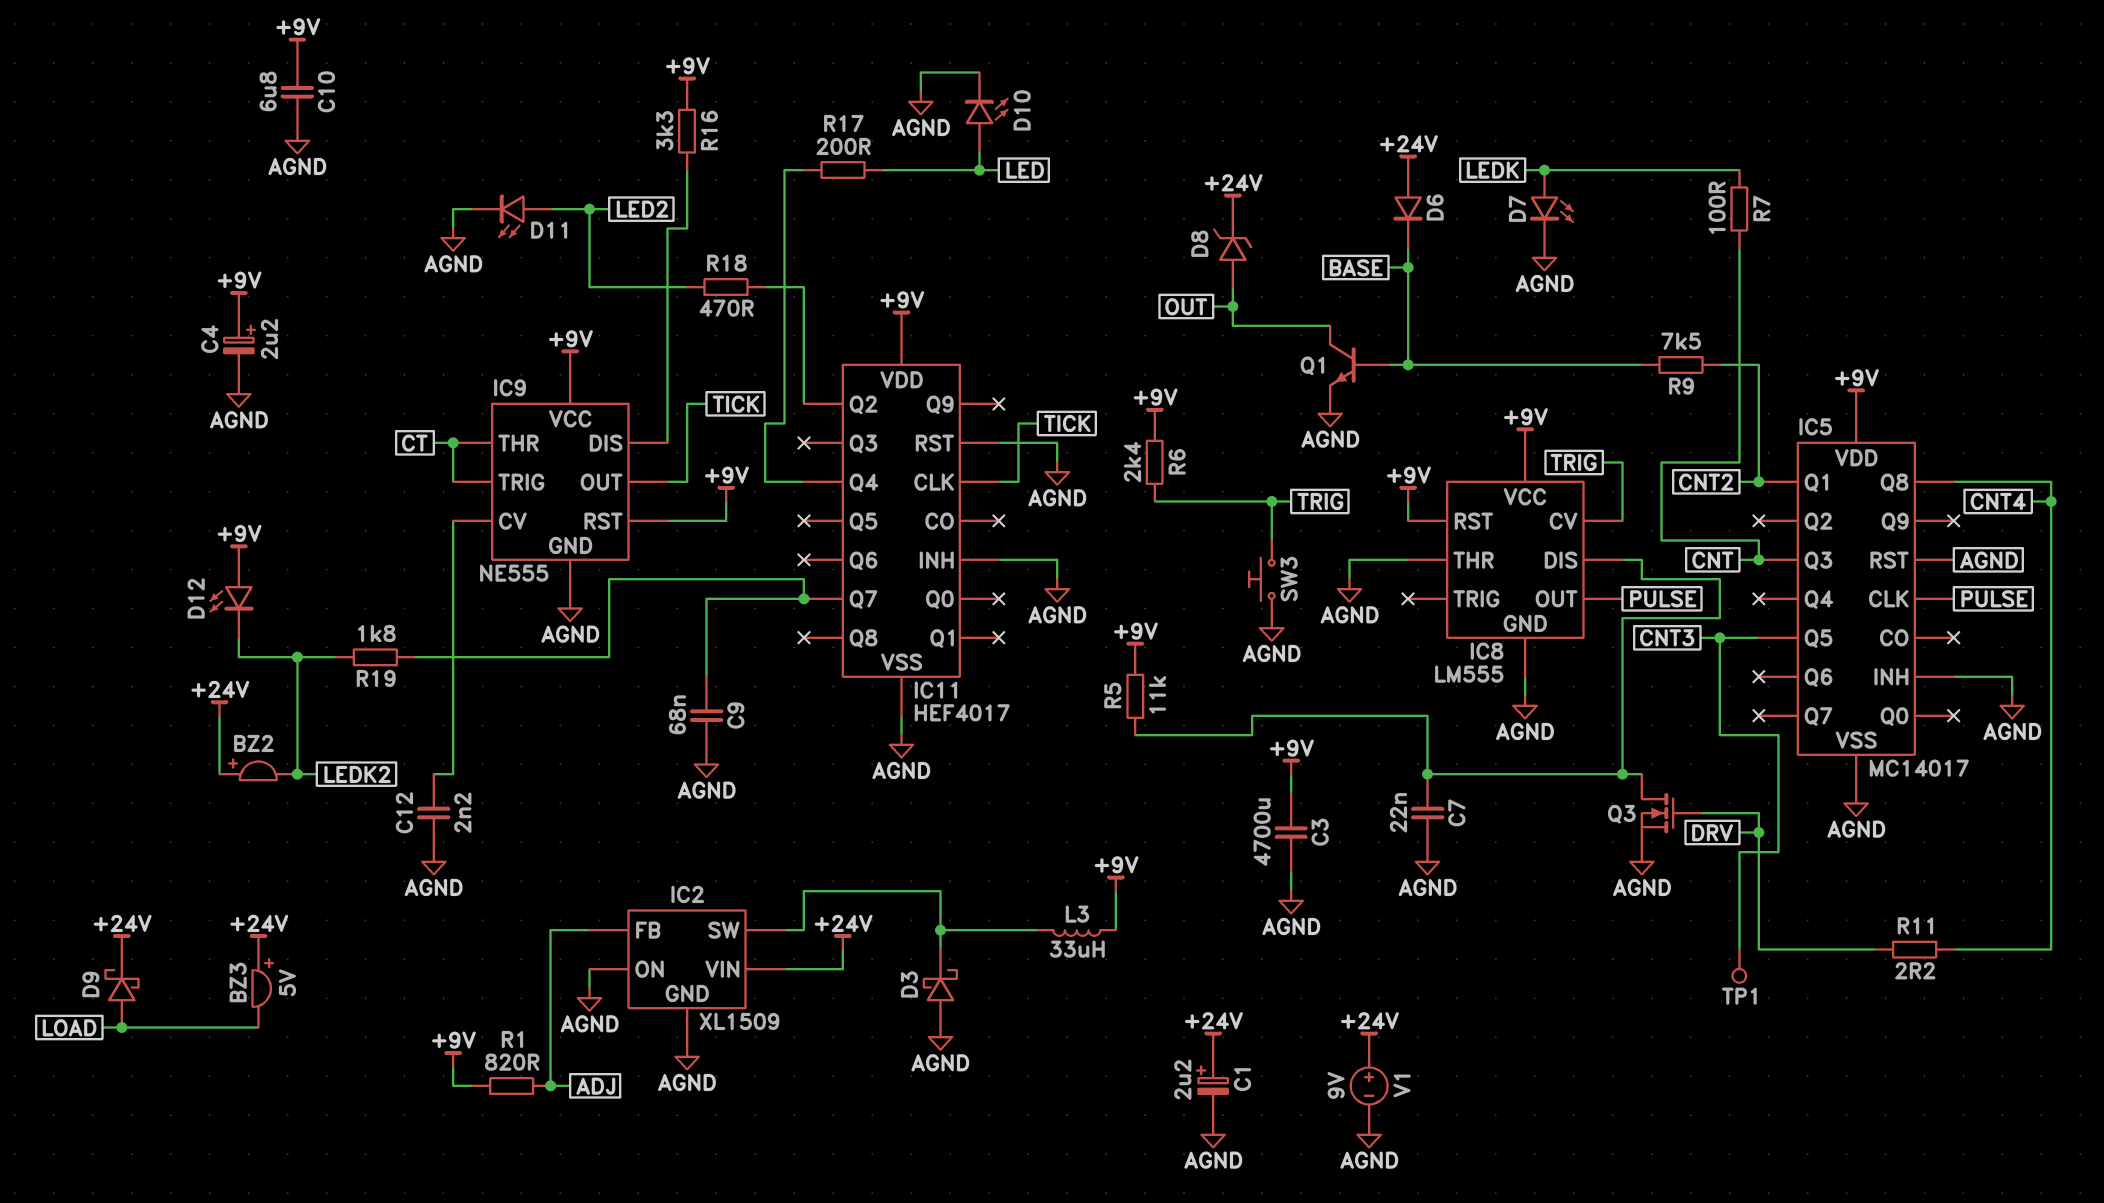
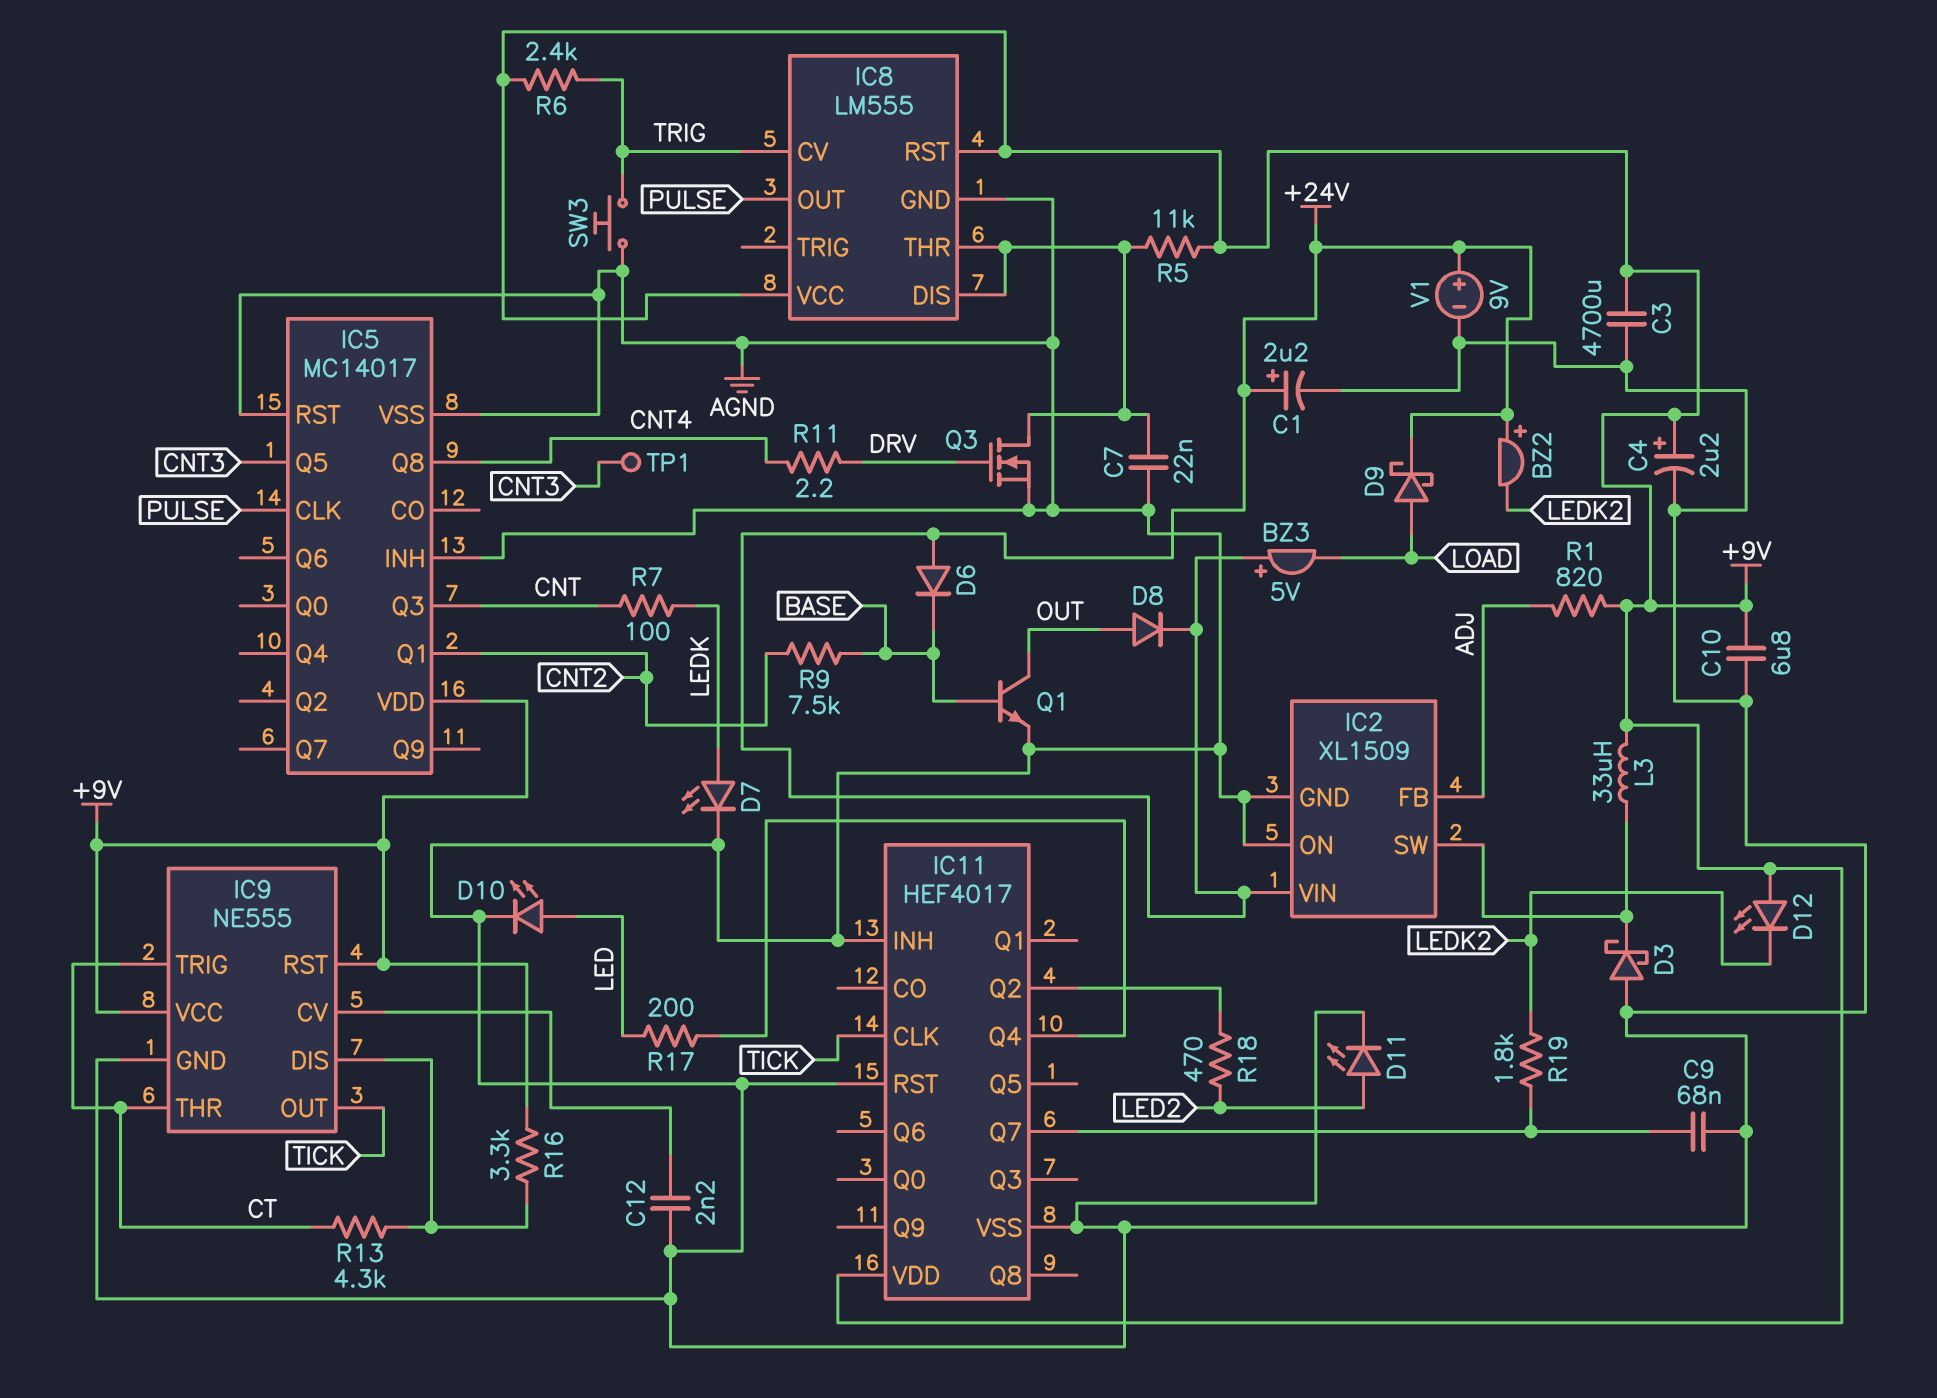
D8: zener (A OUT, K +24V) -> diode (A OUT, K +24V)
IC8 pin THR: AGND -> IC8/DIS
R13: none -> 4.3k (CT, IC9/DIS)

